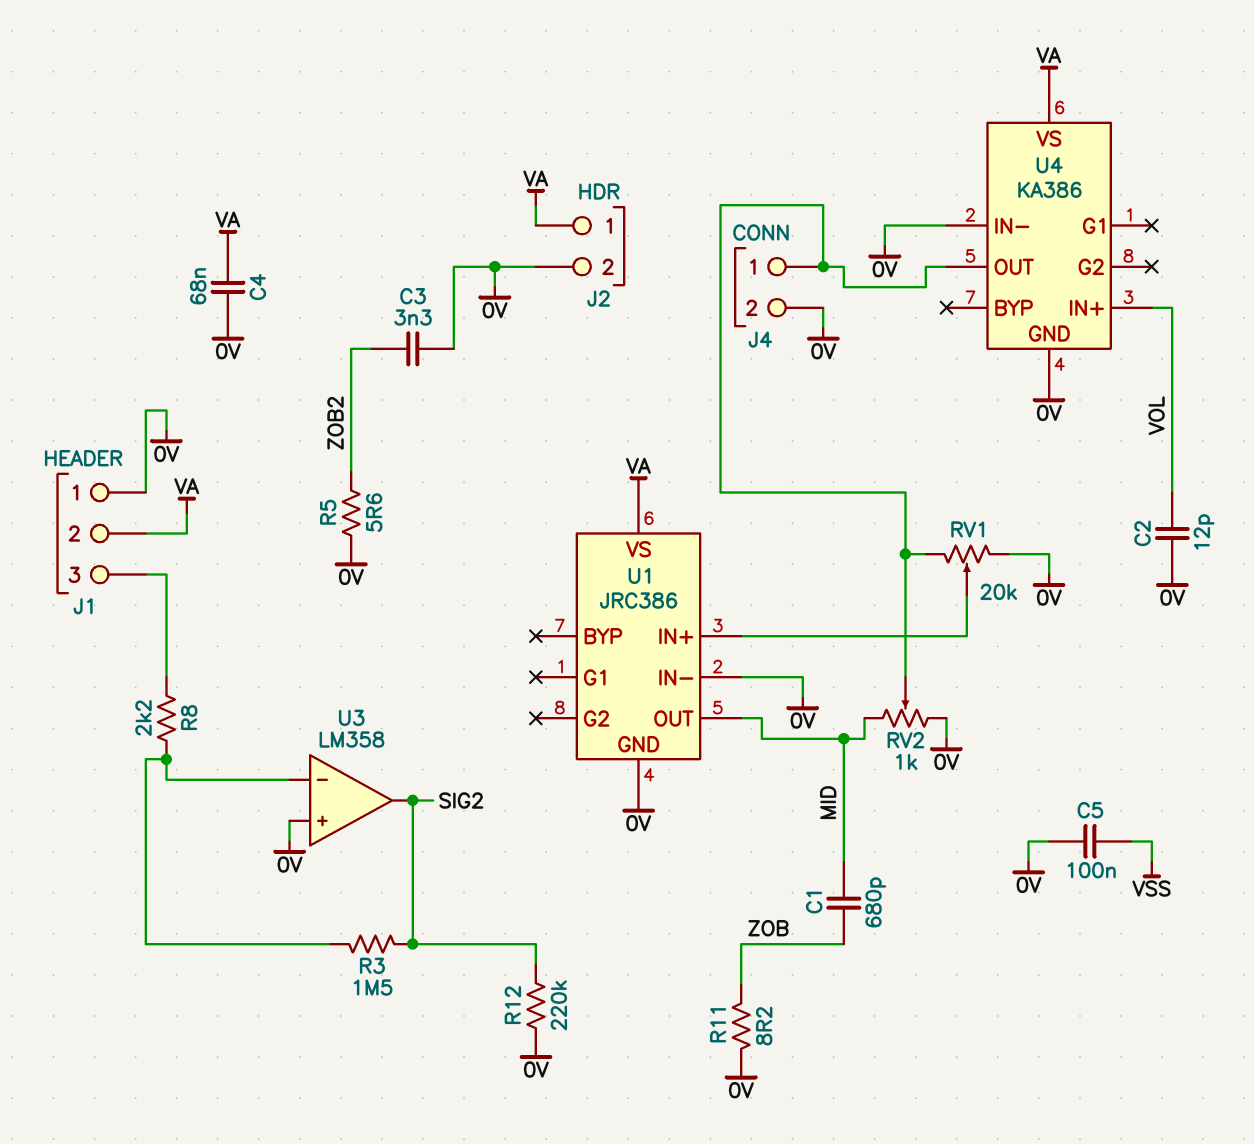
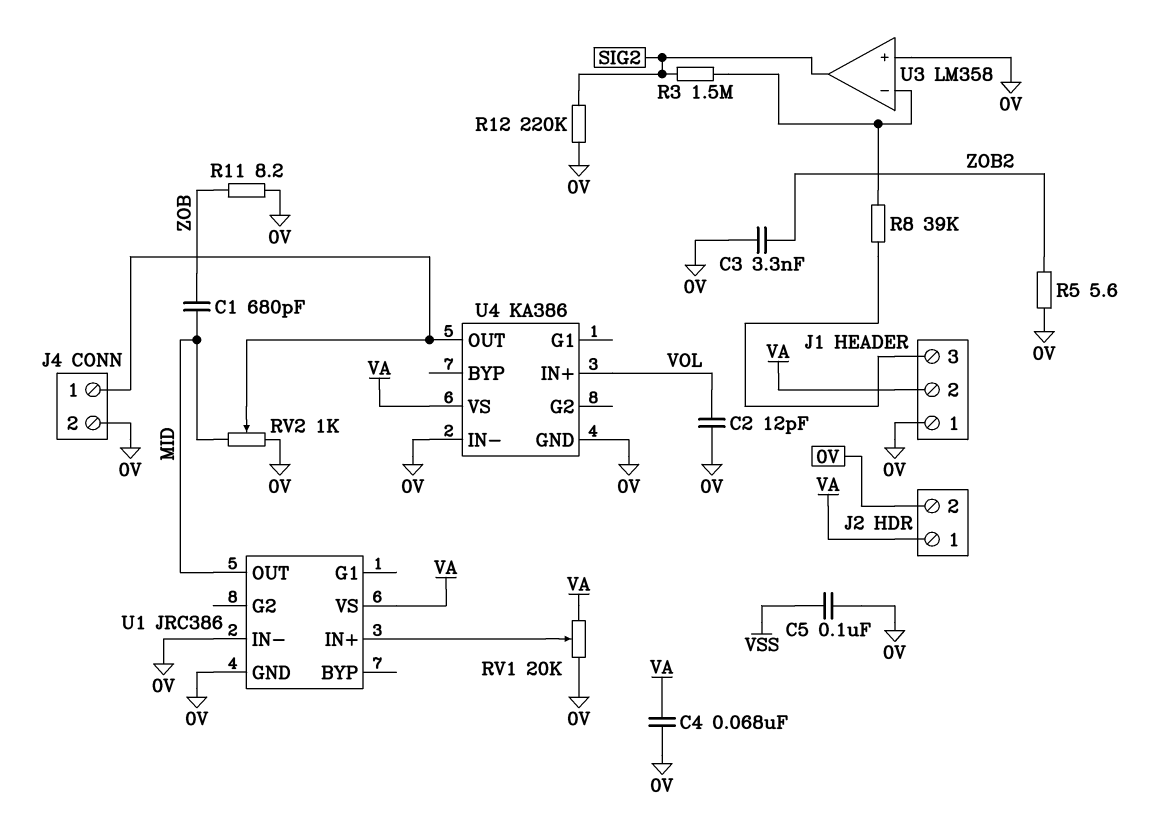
R8: 2.2k (J1/3, U3/in-) -> 39k (J1/3, U3/in-)
RV1: 20k (0V, J4/1, wiper U1/IN+) -> 20k (0V, VA, wiper U1/IN+)

